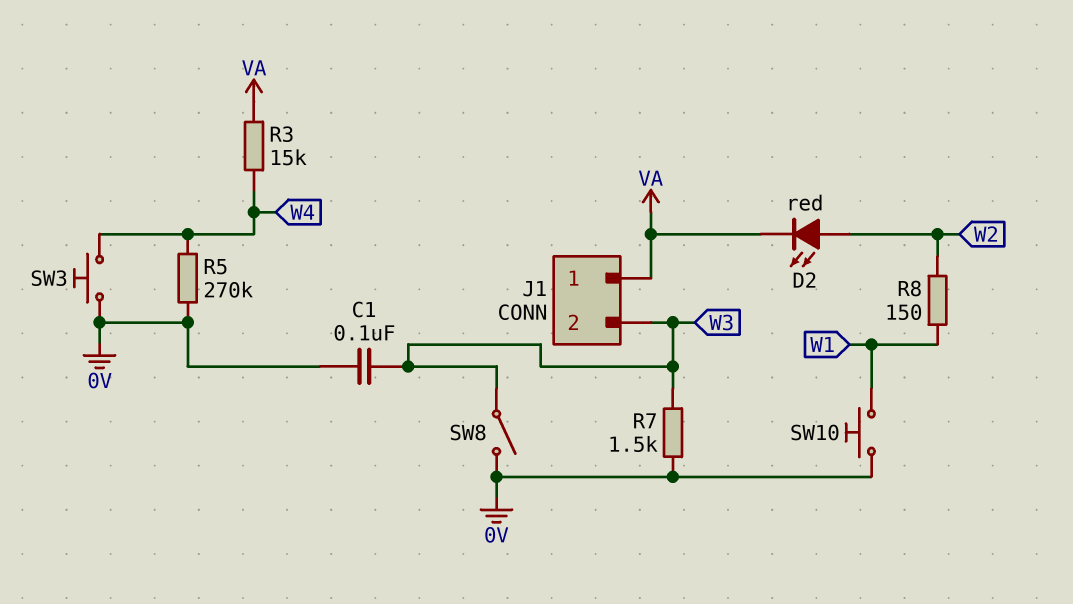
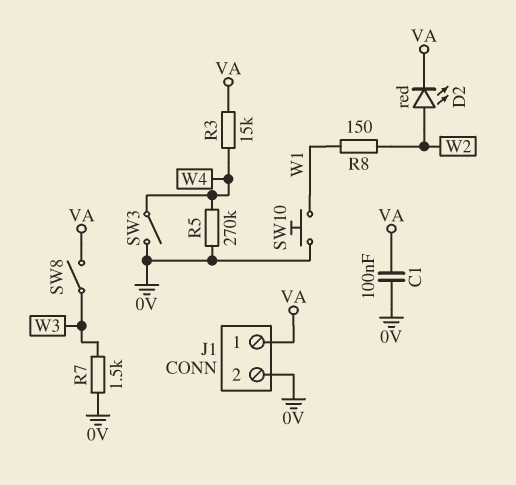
C1: 100nF (0V, W3) -> 100nF (0V, VA)
J1 pin 2: W3 -> 0V
SW3: button (0V, W4) -> switch (0V, W4)
SW8: switch (0V, W3) -> switch (VA, W3)

